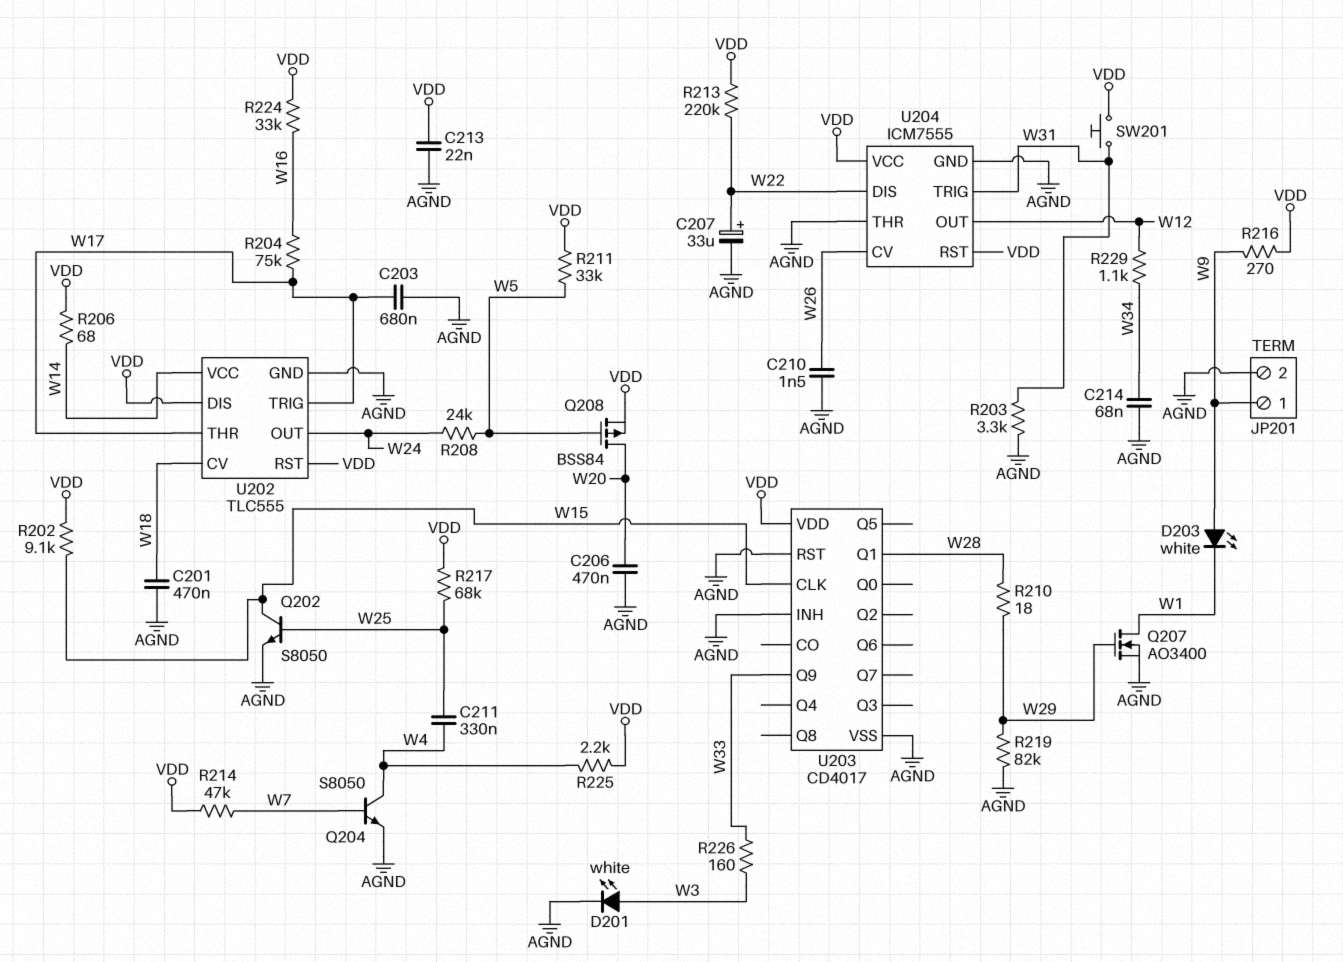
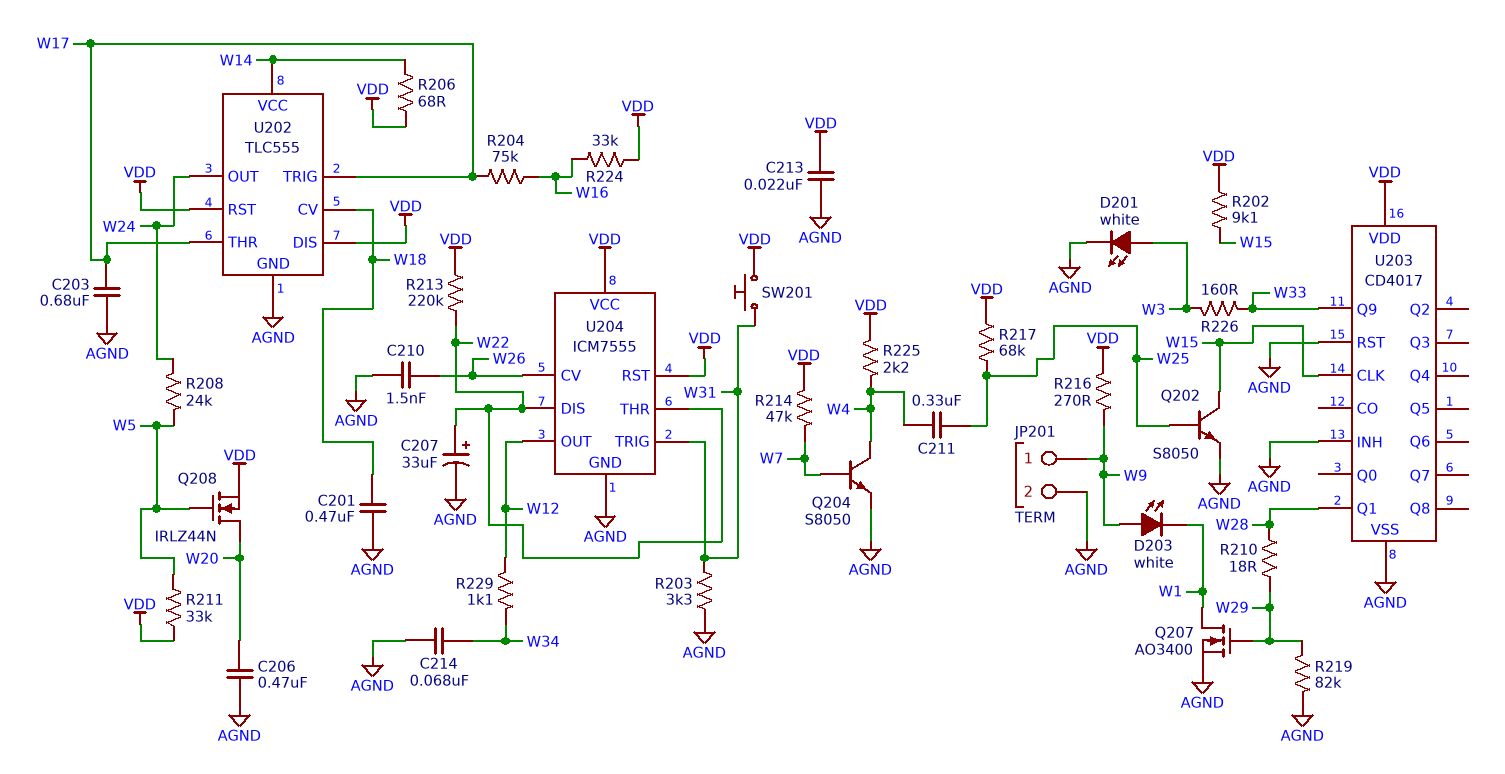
Q208: PMOS BSS84 (G W5, D W20, S VDD) -> NMOS IRLZ44N (G W5, D W20, S VDD)
U204 pin THR: AGND -> W22

